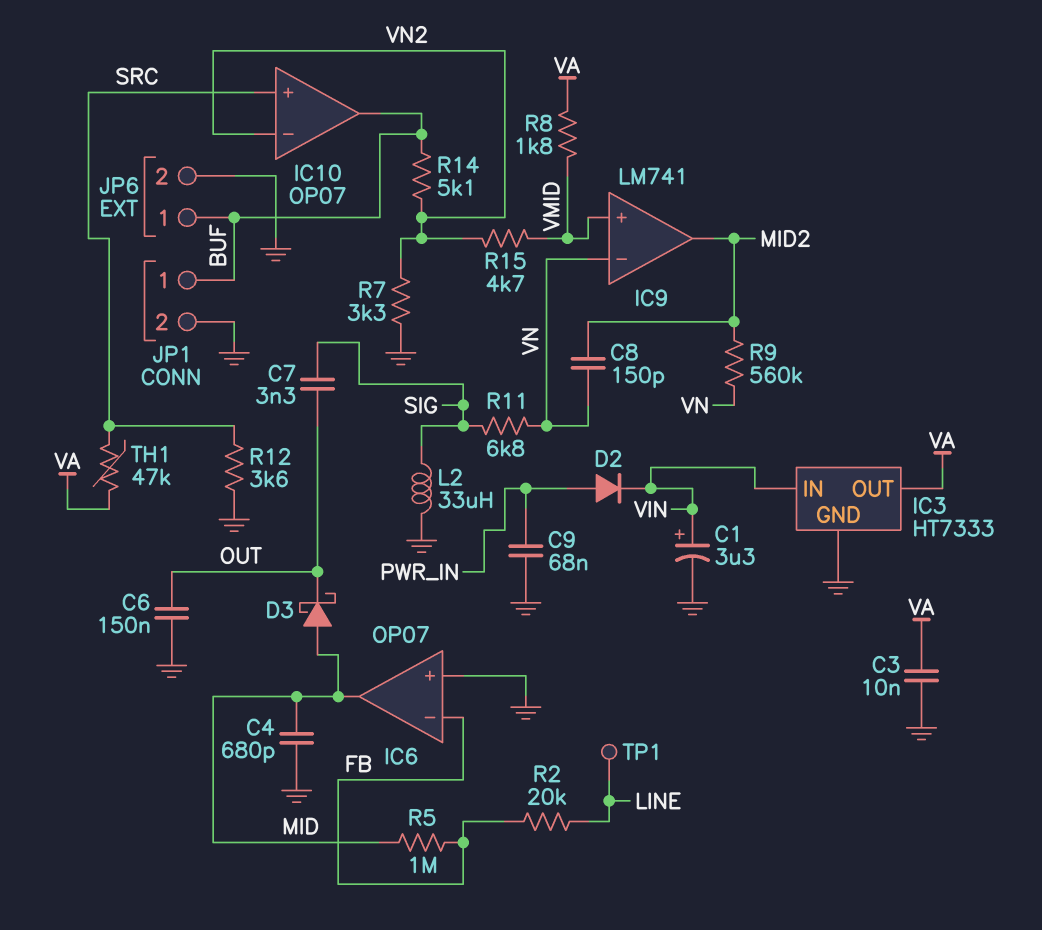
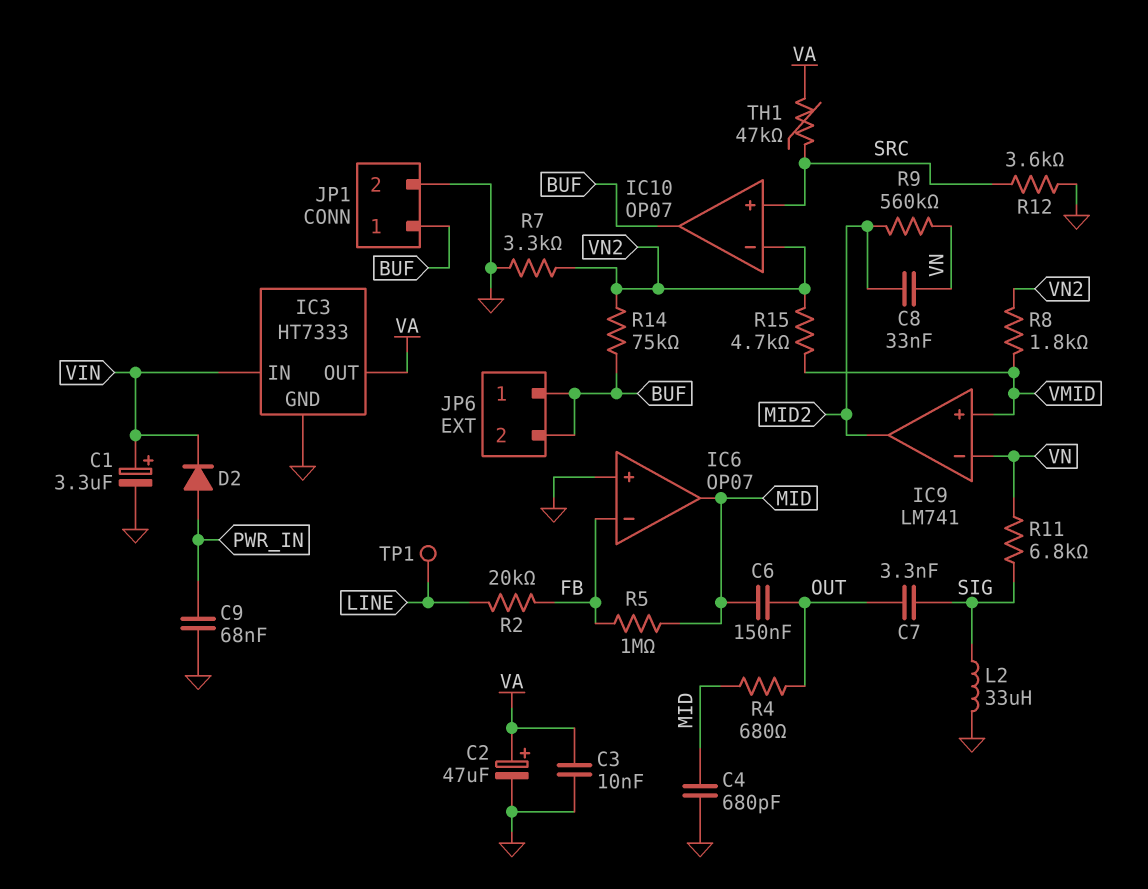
C2: none -> 47uF (plus VA, minus GND)
C6: 150nF (GND, OUT) -> 150nF (MID, OUT)
C8: 150pF (MID2, VN) -> 33nF (MID2, VN)
D3: schottky (A MID, K OUT) -> none
JP6 pin 2: GND -> BUF
R4: none -> 680 (MID, OUT)
R8: 1.8k (VA, VMID) -> 1.8k (VMID, VN2)
R14: 5.1k (BUF, VN2) -> 75k (BUF, VN2)

